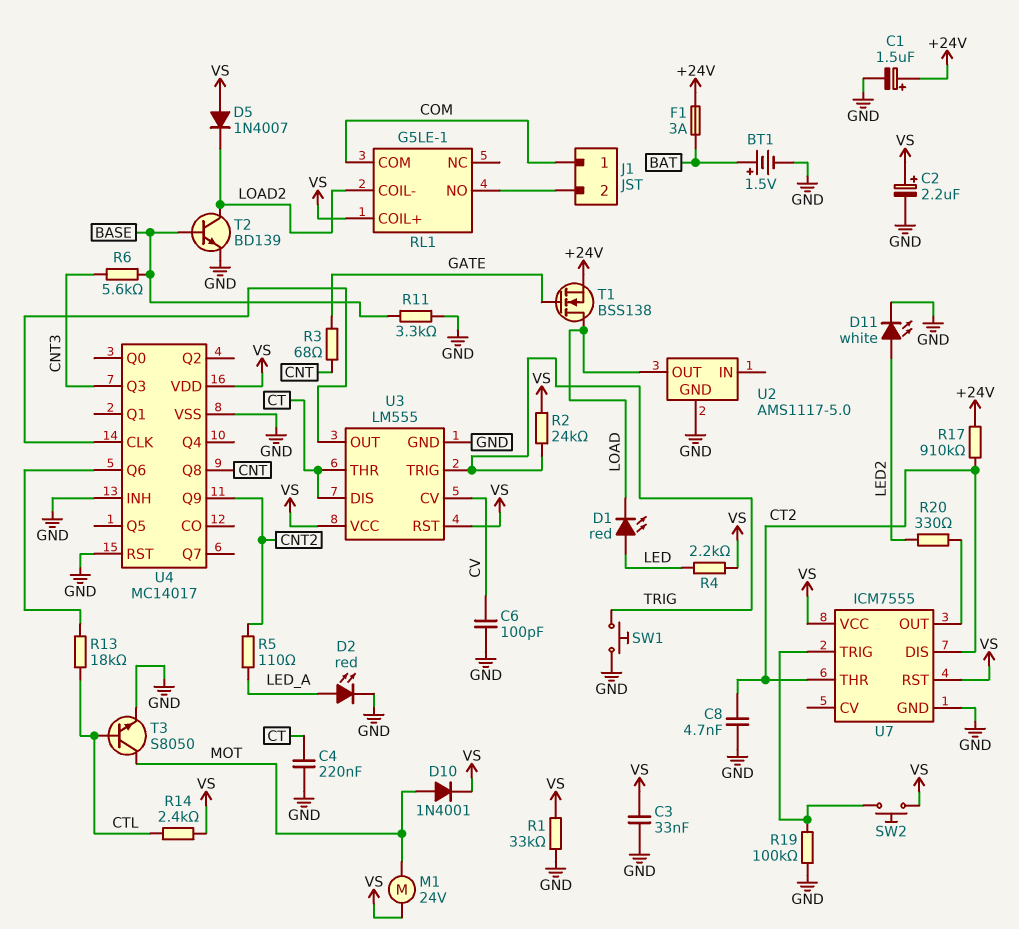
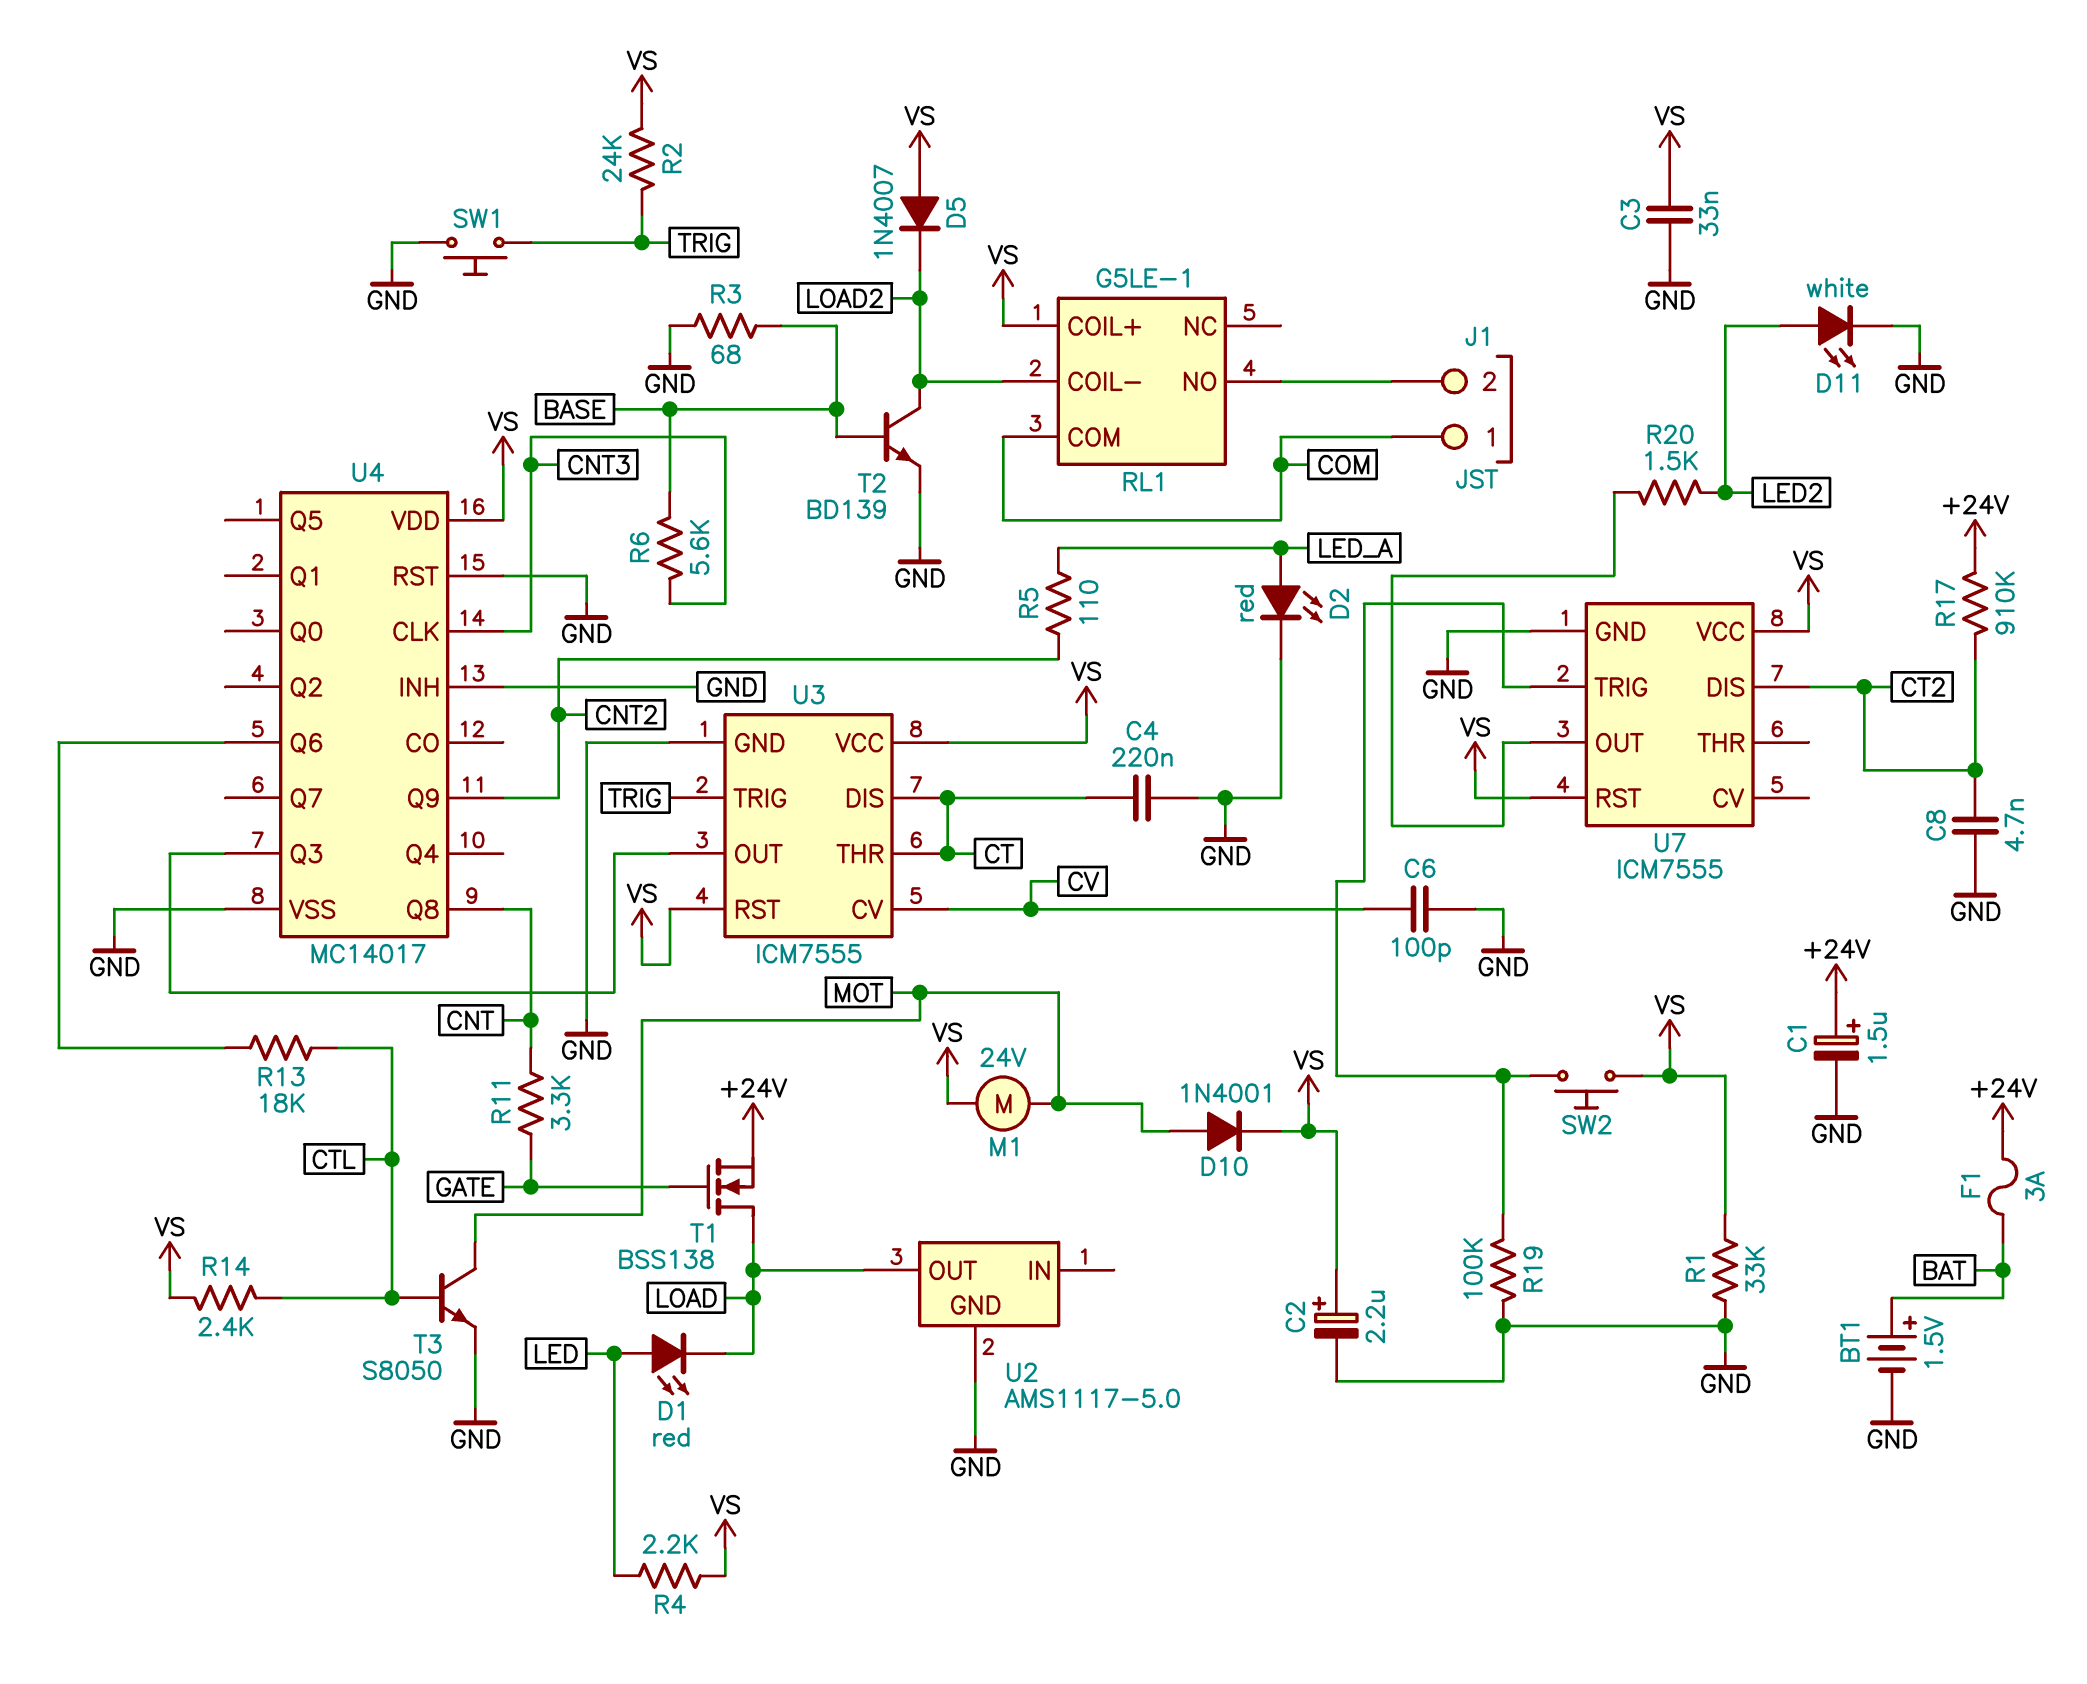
R3: 68 (CNT, GATE) -> 68 (BASE, GND)
R11: 3.3k (BASE, GND) -> 3.3k (CNT, GATE)
R20: 330 (LED2, U7/OUT) -> 1.5k (LED2, U7/OUT)
U3: LM555 -> ICM7555
U4 pin CLK: U3/OUT -> CNT3
U4 pin Q3: CNT3 -> U3/OUT
U7 pin THR: CT2 -> none

